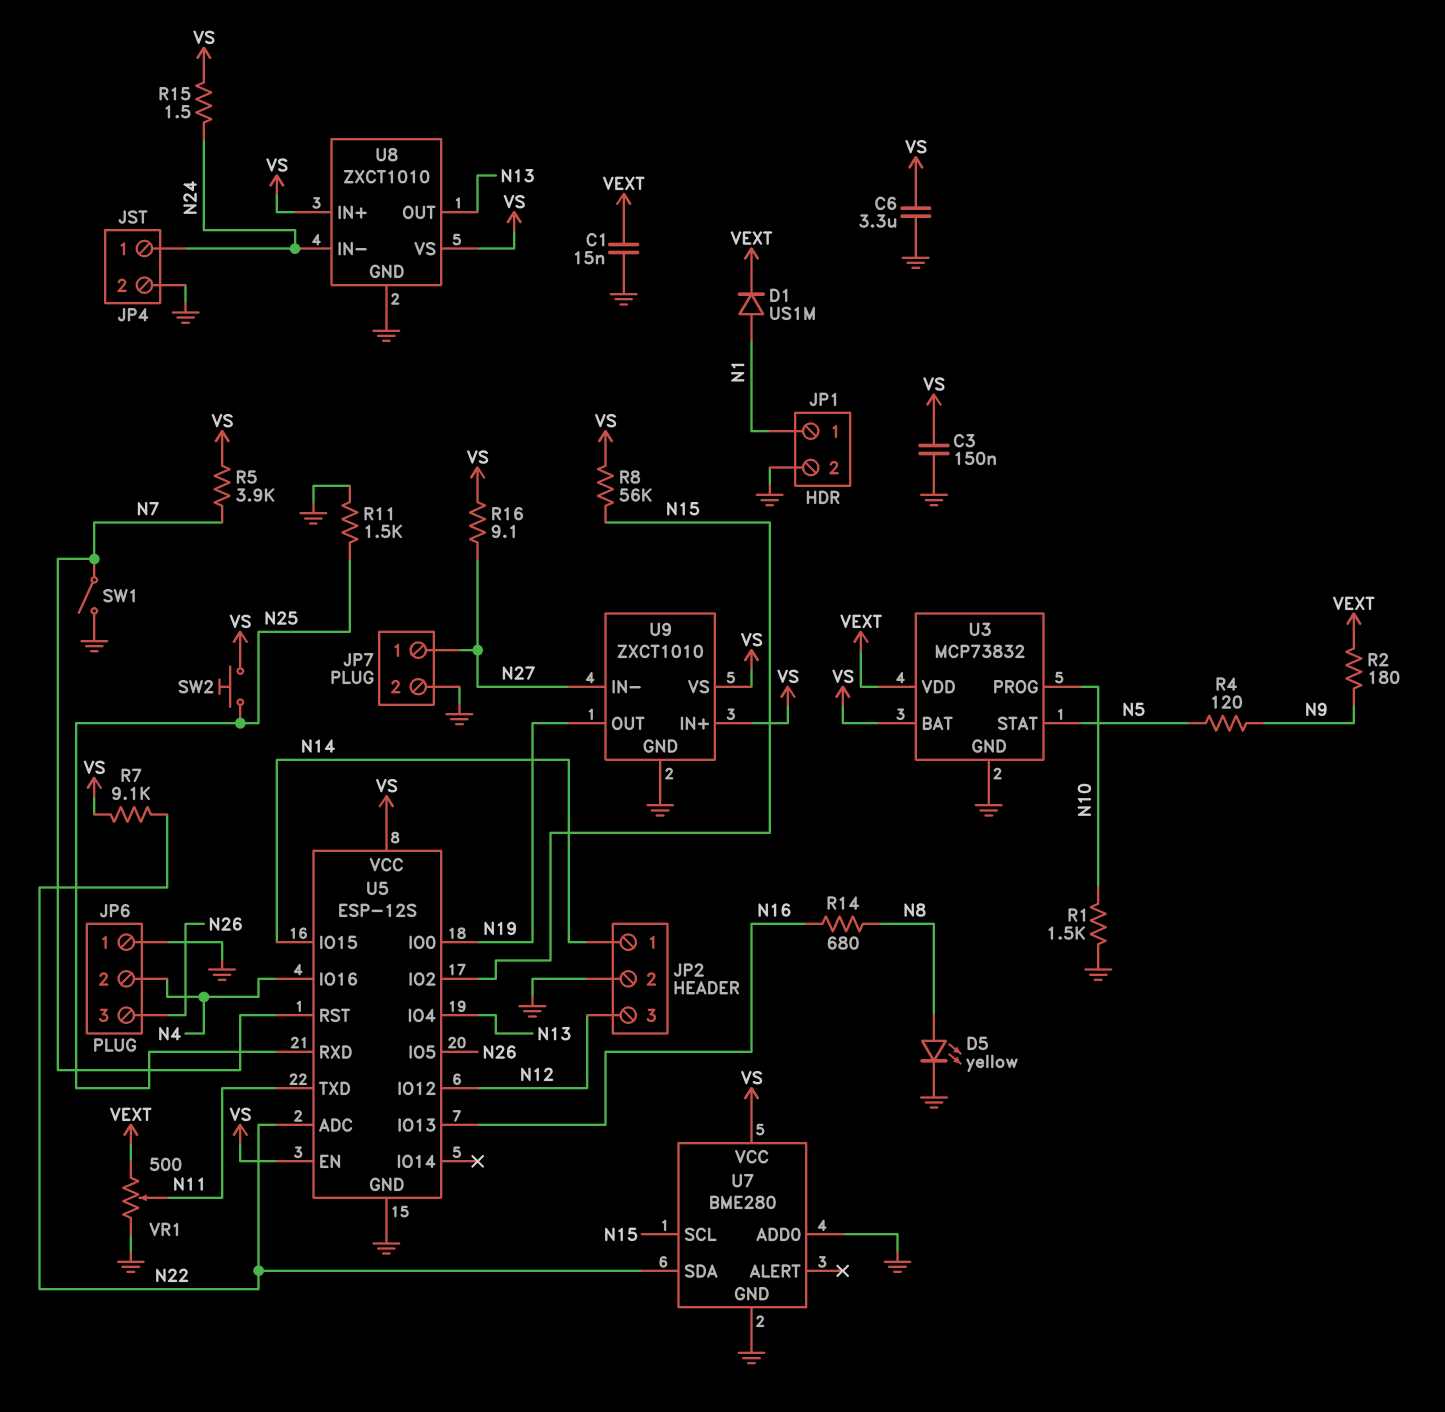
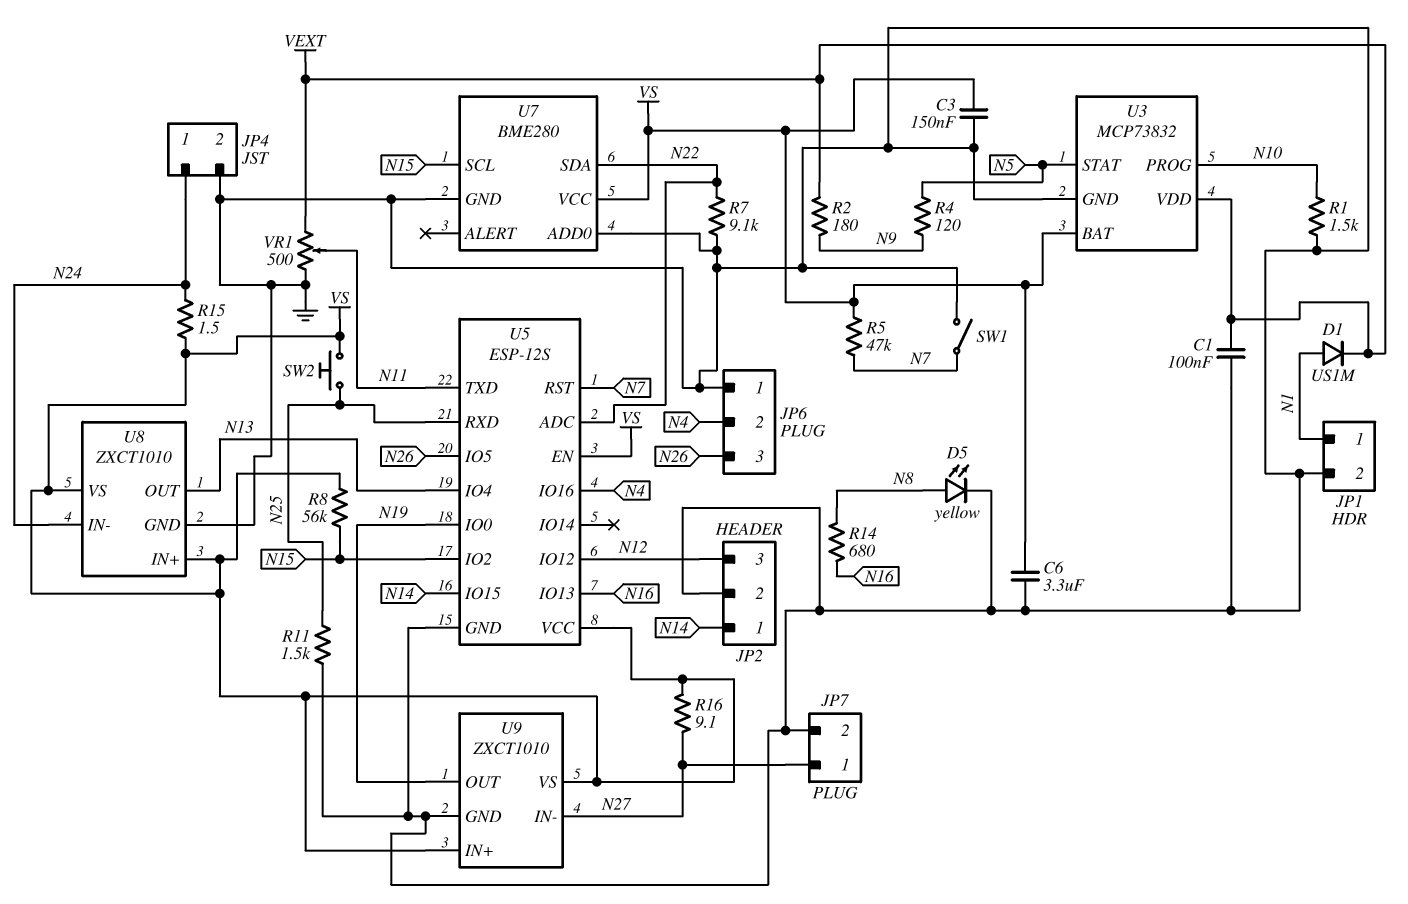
C1: 15nF (GND, VEXT) -> 100nF (GND, VEXT)
R5: 3.9k (N7, VS) -> 47k (N7, VS)
R7: 9.1k (N22, VS) -> 9.1k (GND, N22)

